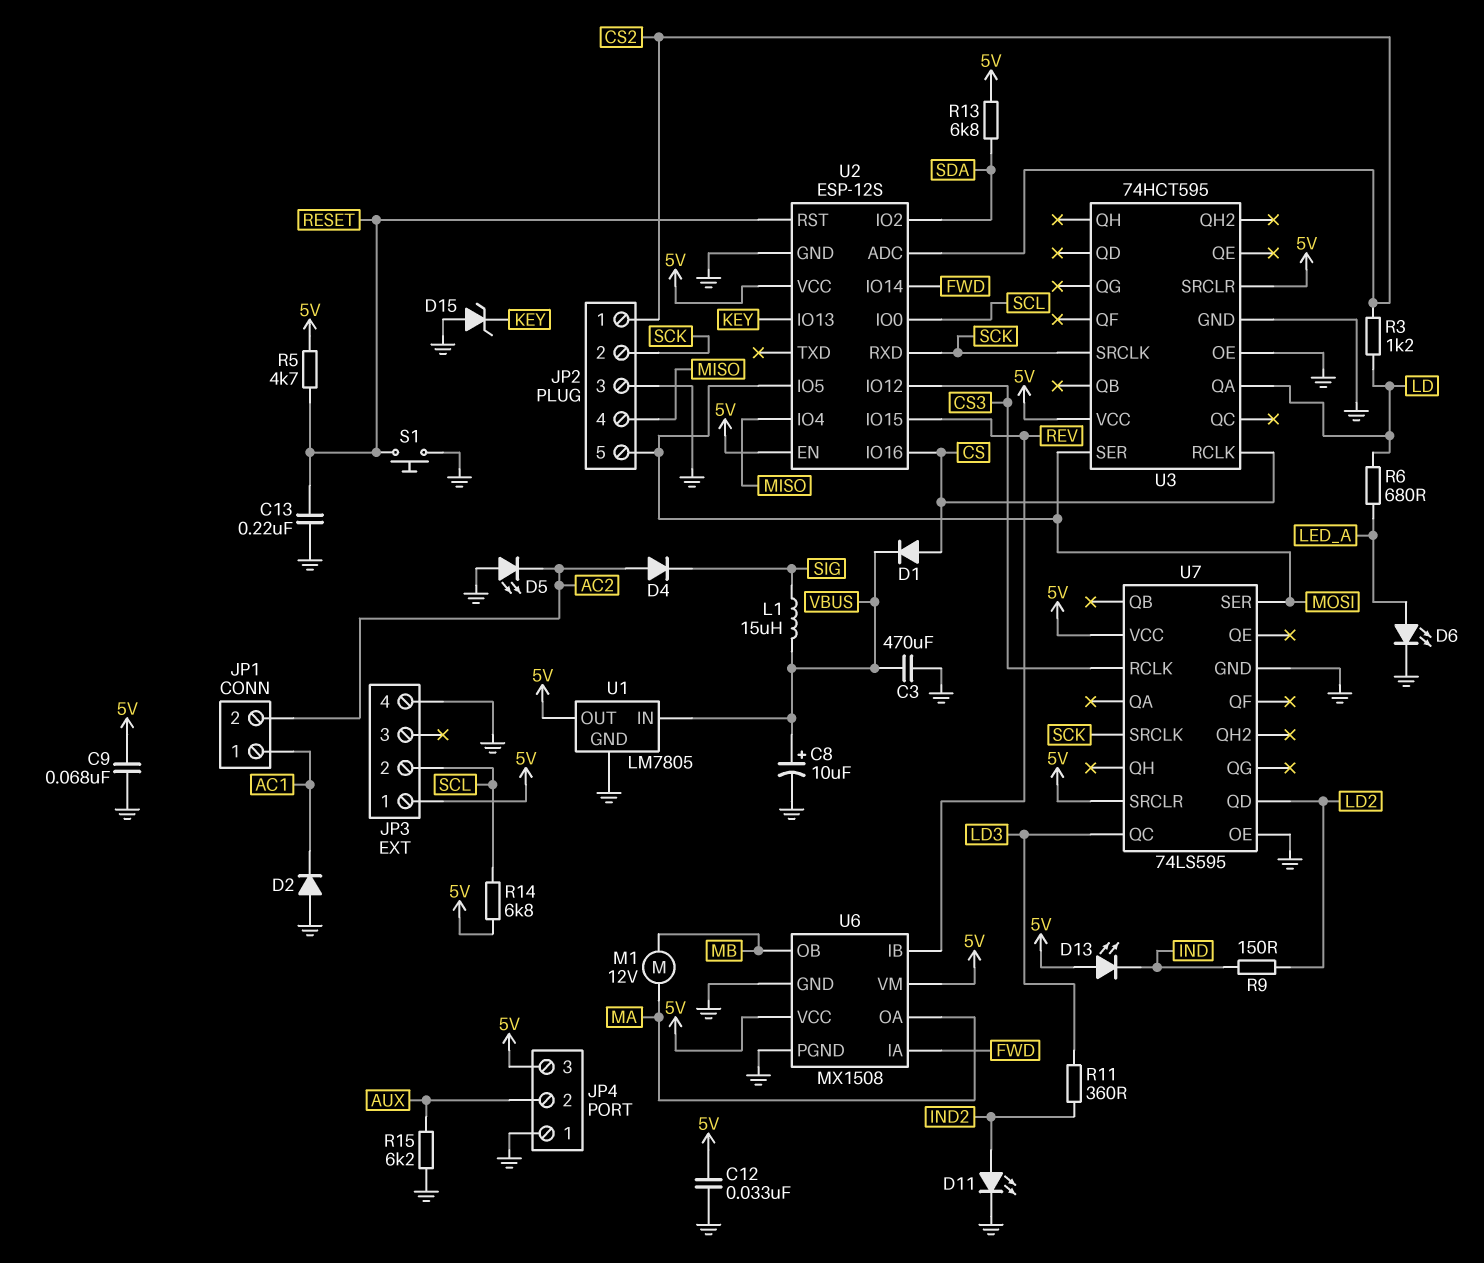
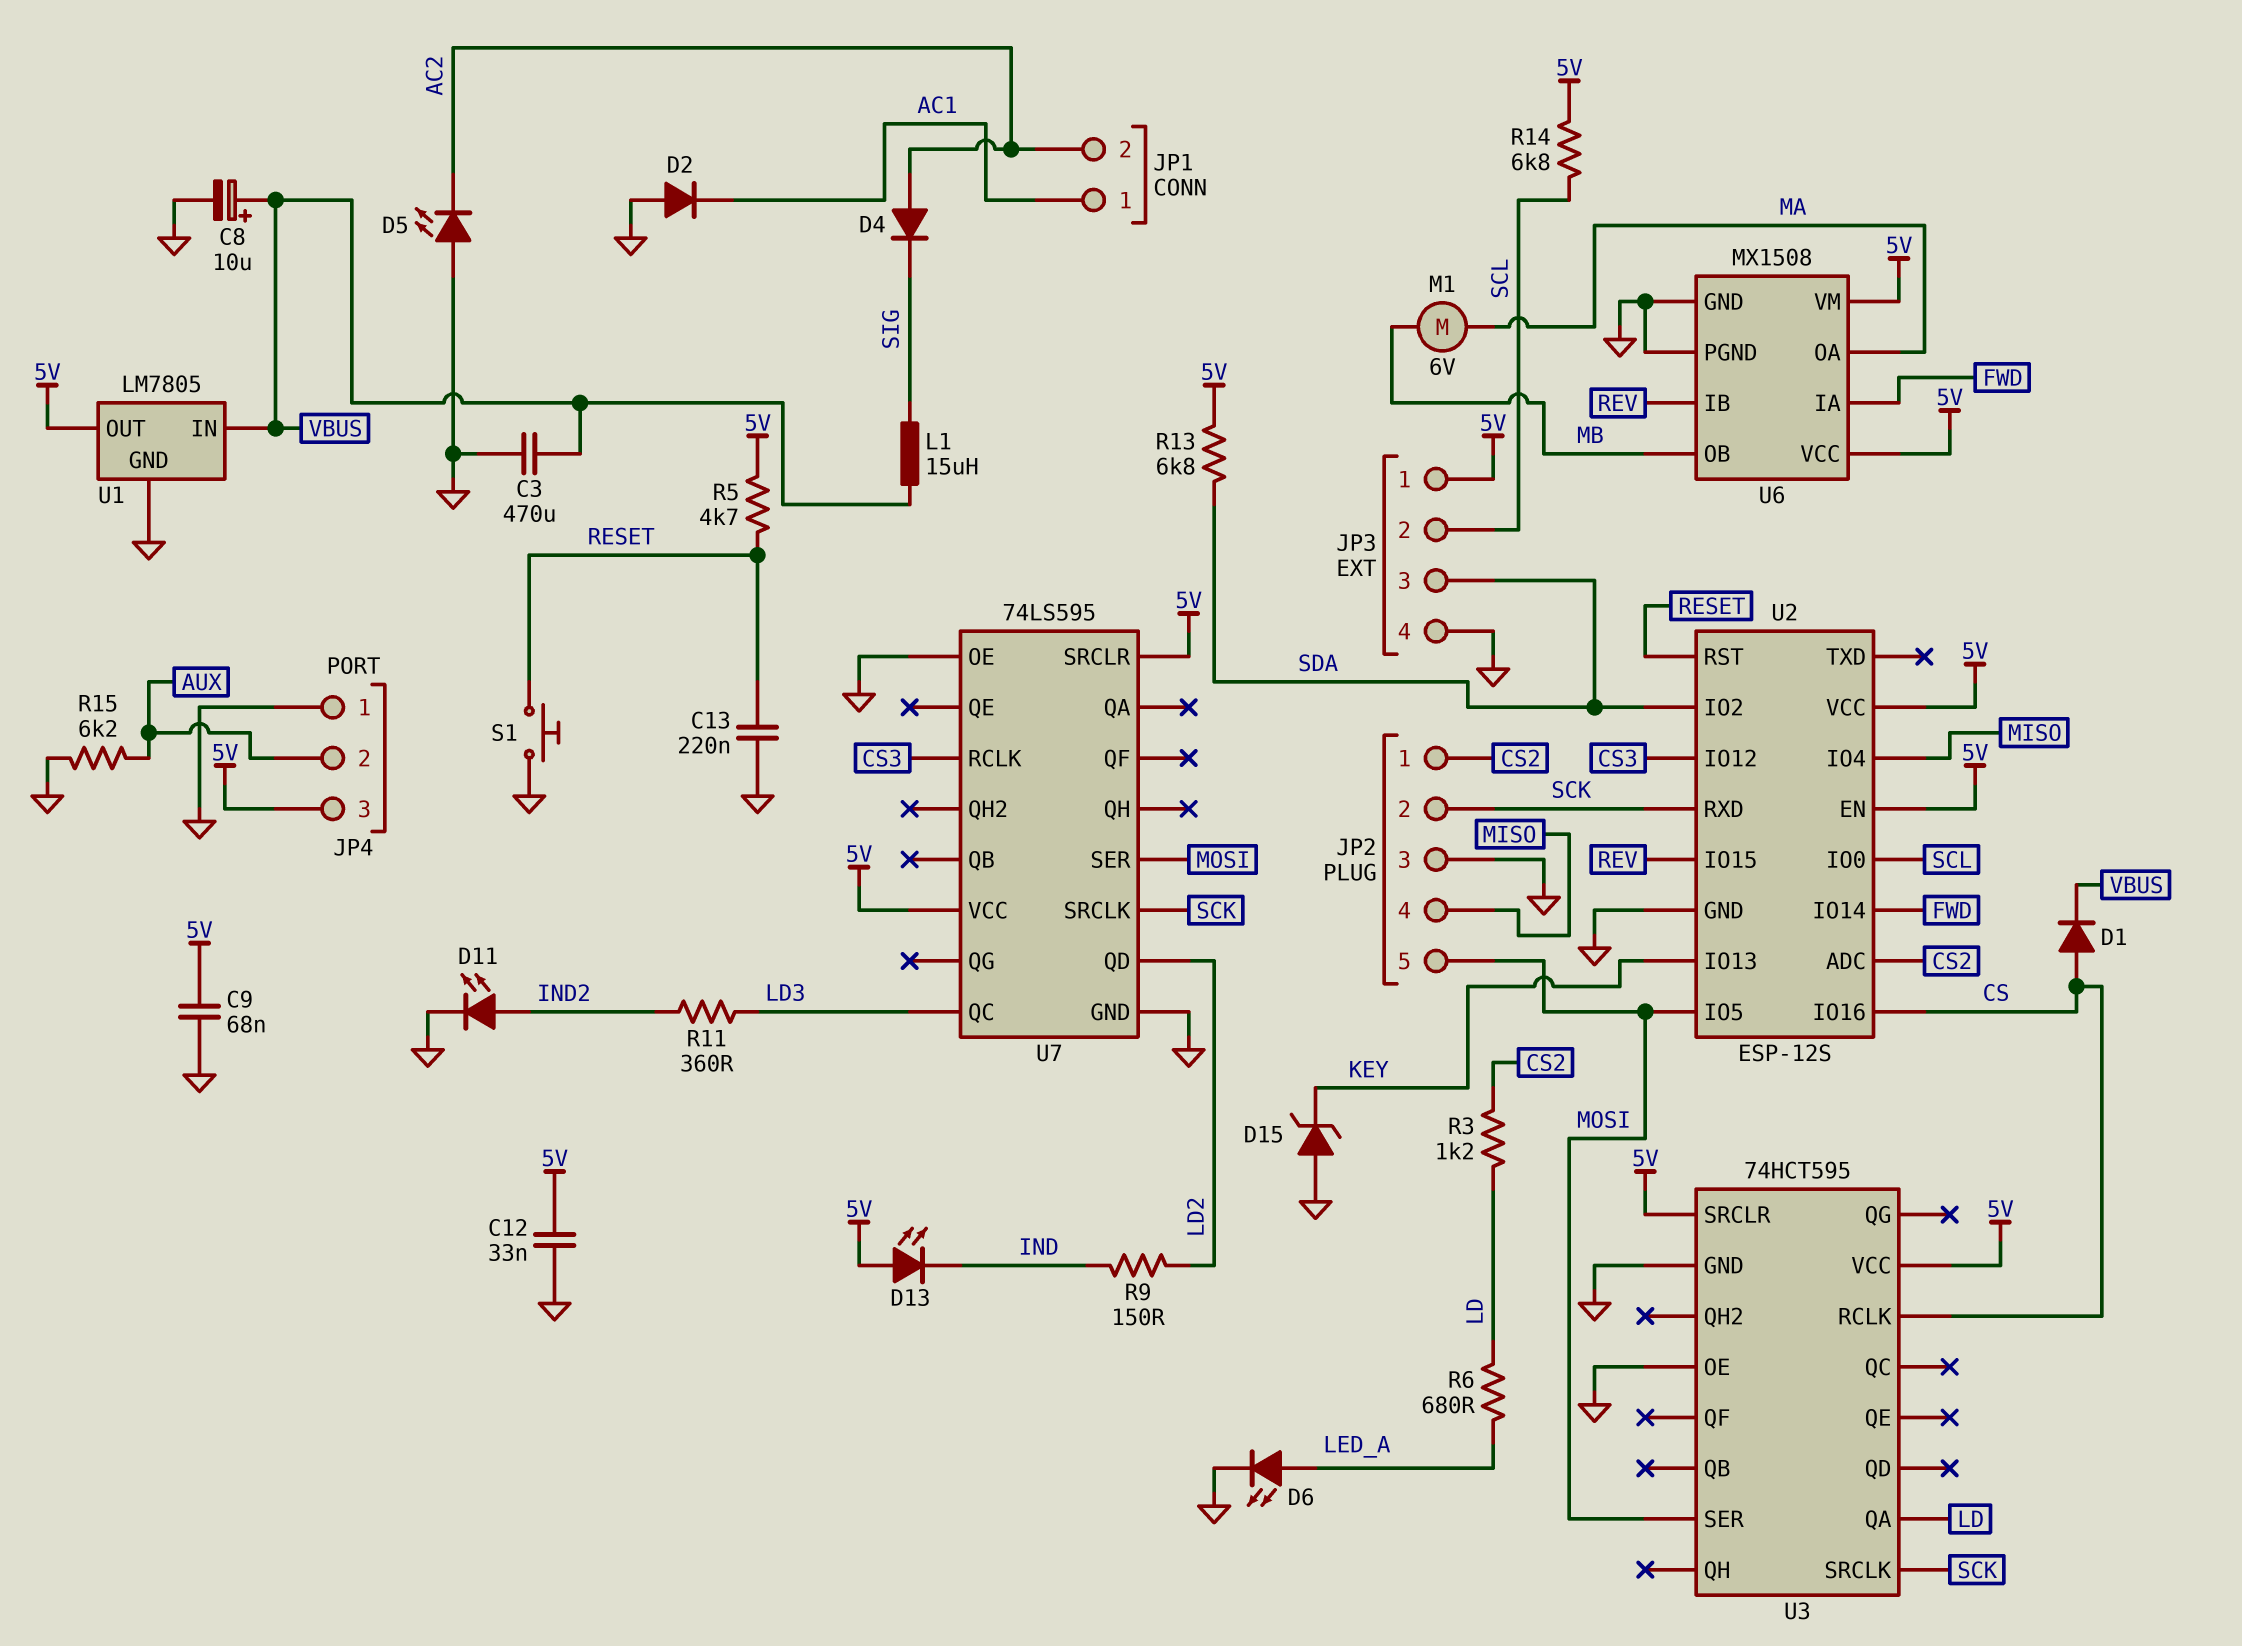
JP3 pin 3: none -> SDA
M1: motor 12V (MA, MB) -> motor 6V (MA, MB)

